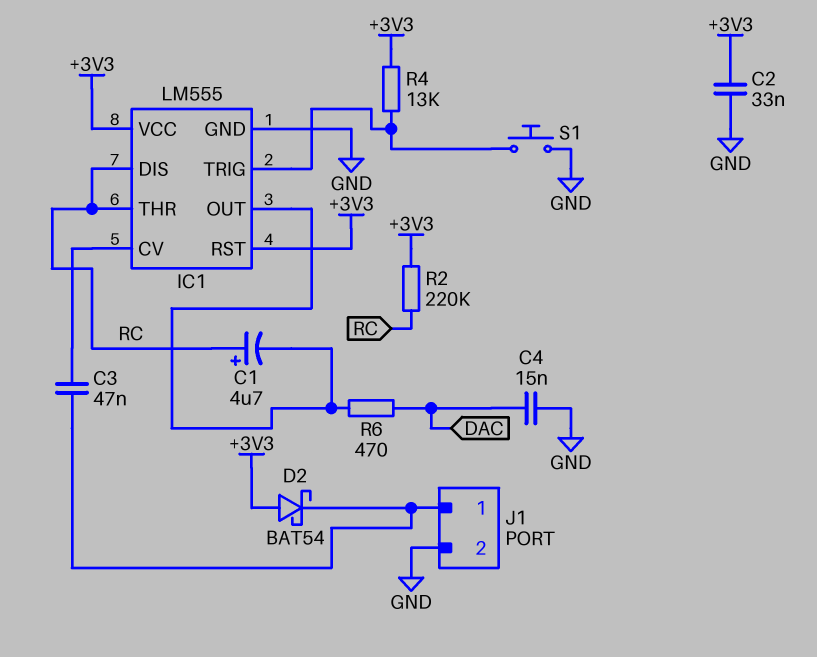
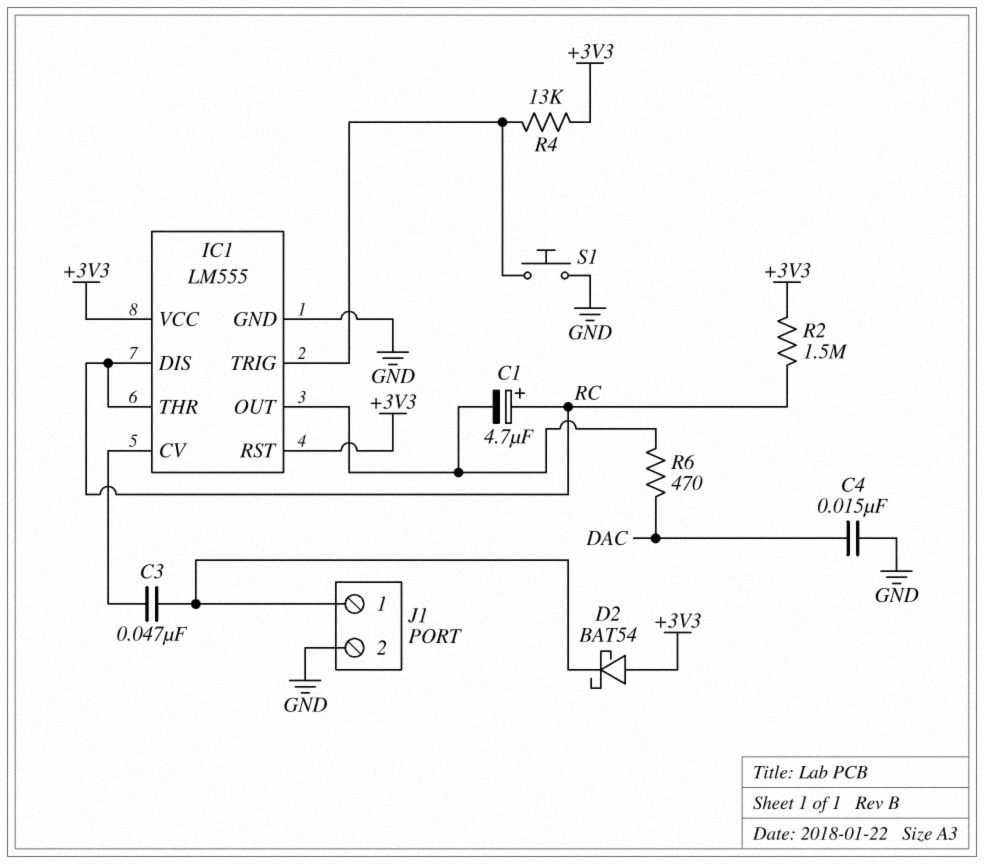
C2: 33nF (+3V3, GND) -> none
R2: 220k (+3V3, RC) -> 1.5M (+3V3, RC)

